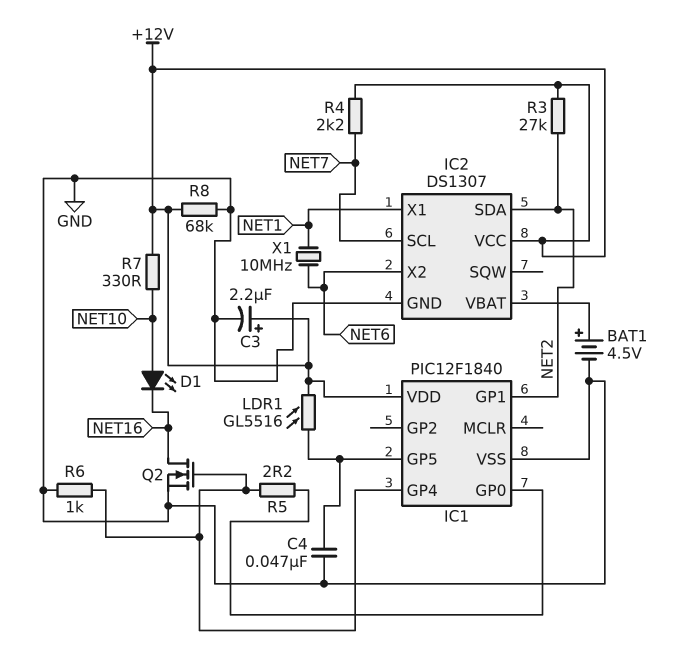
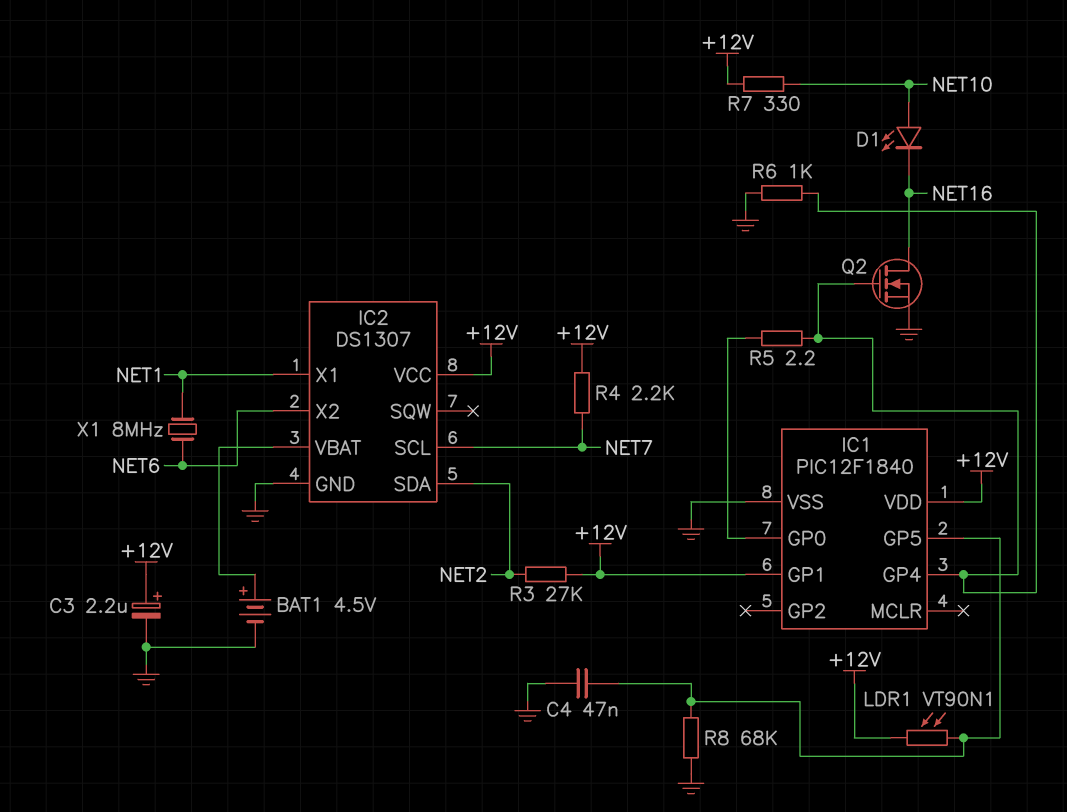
IC1 pin GP1: NET2 -> +12V
LDR1: GL5516 (+12V, IC1/GP5) -> VT90N1 (+12V, IC1/GP5)
R8: 68k (+12V, GND) -> 68k (GND, IC1/GP5)
X1: 10MHz (NET1, NET6) -> 8MHz (NET1, NET6)

